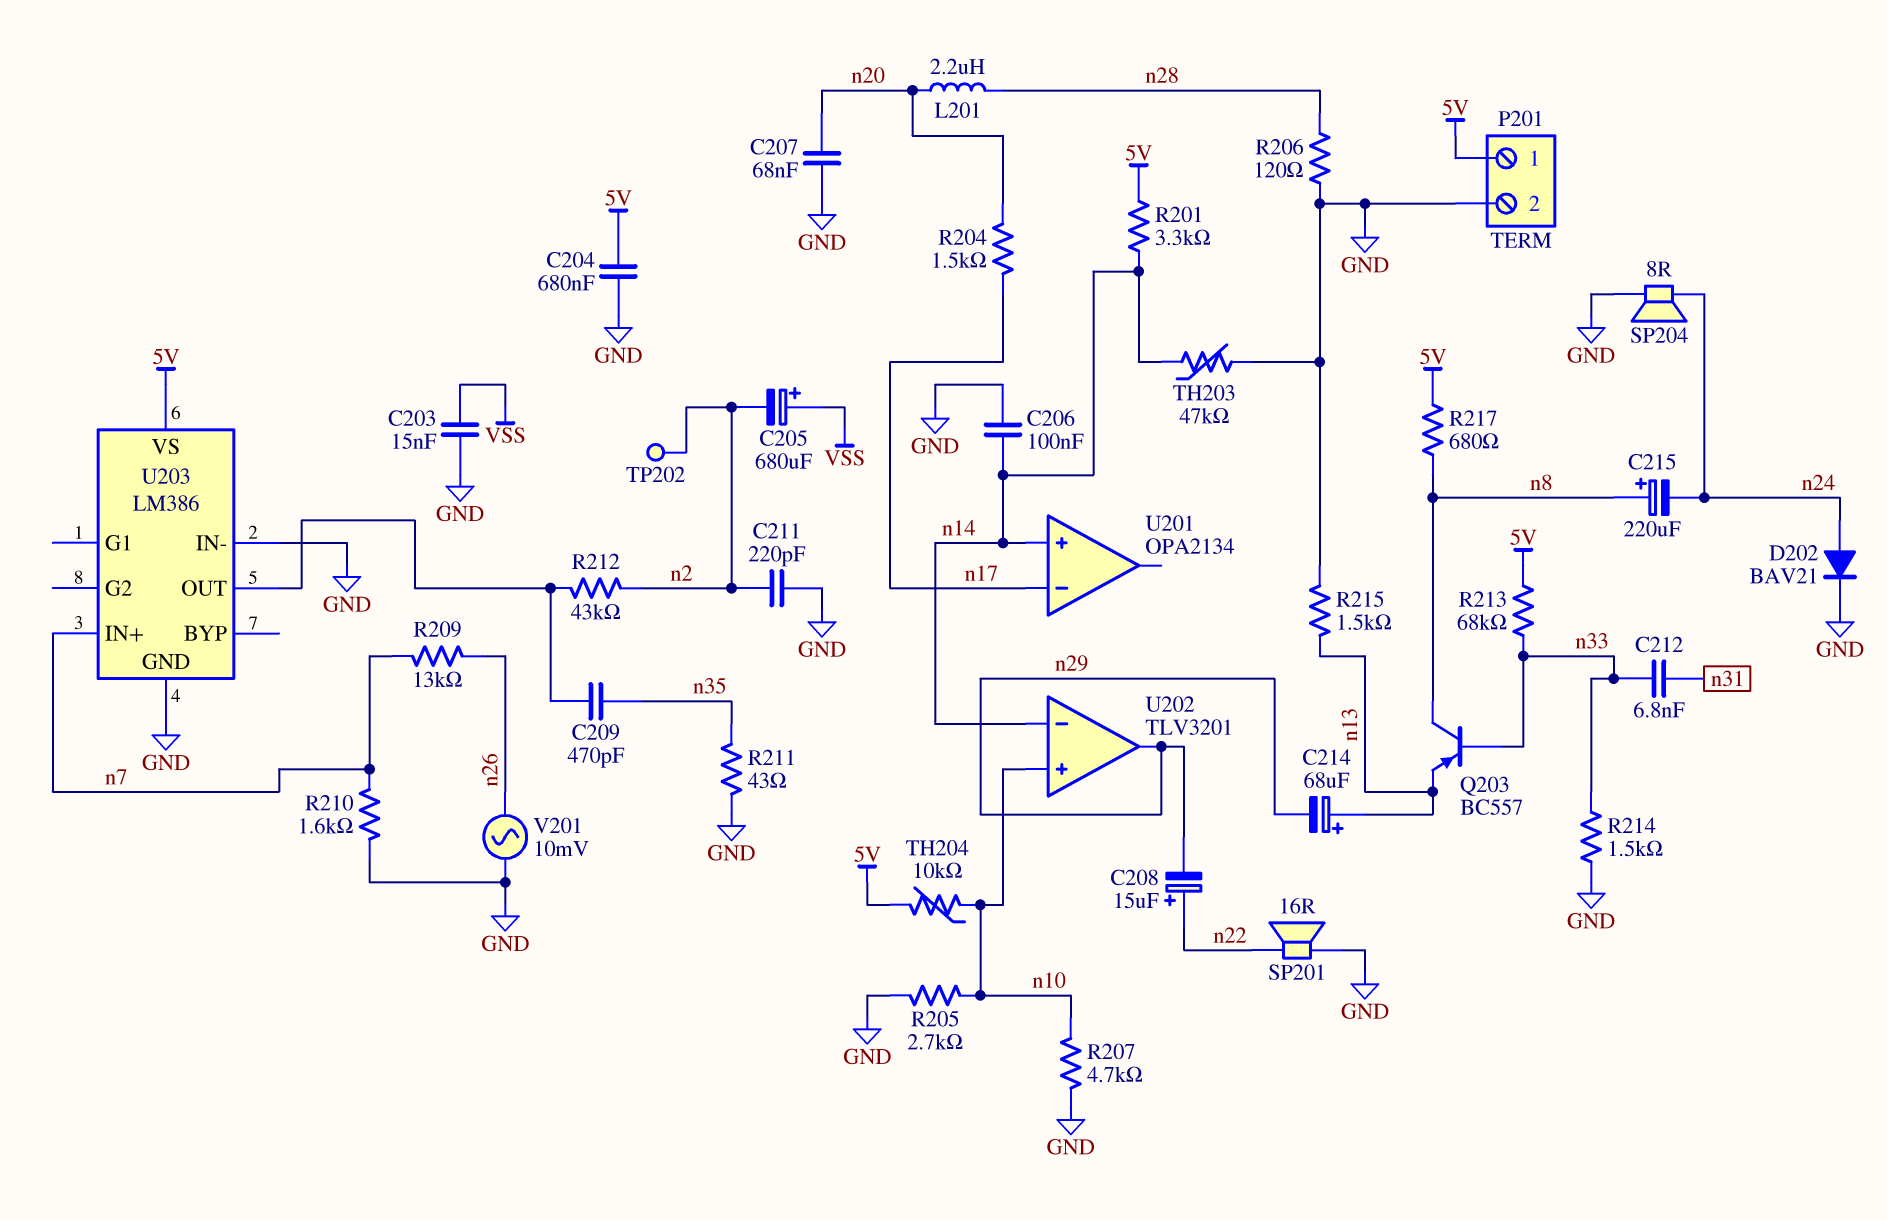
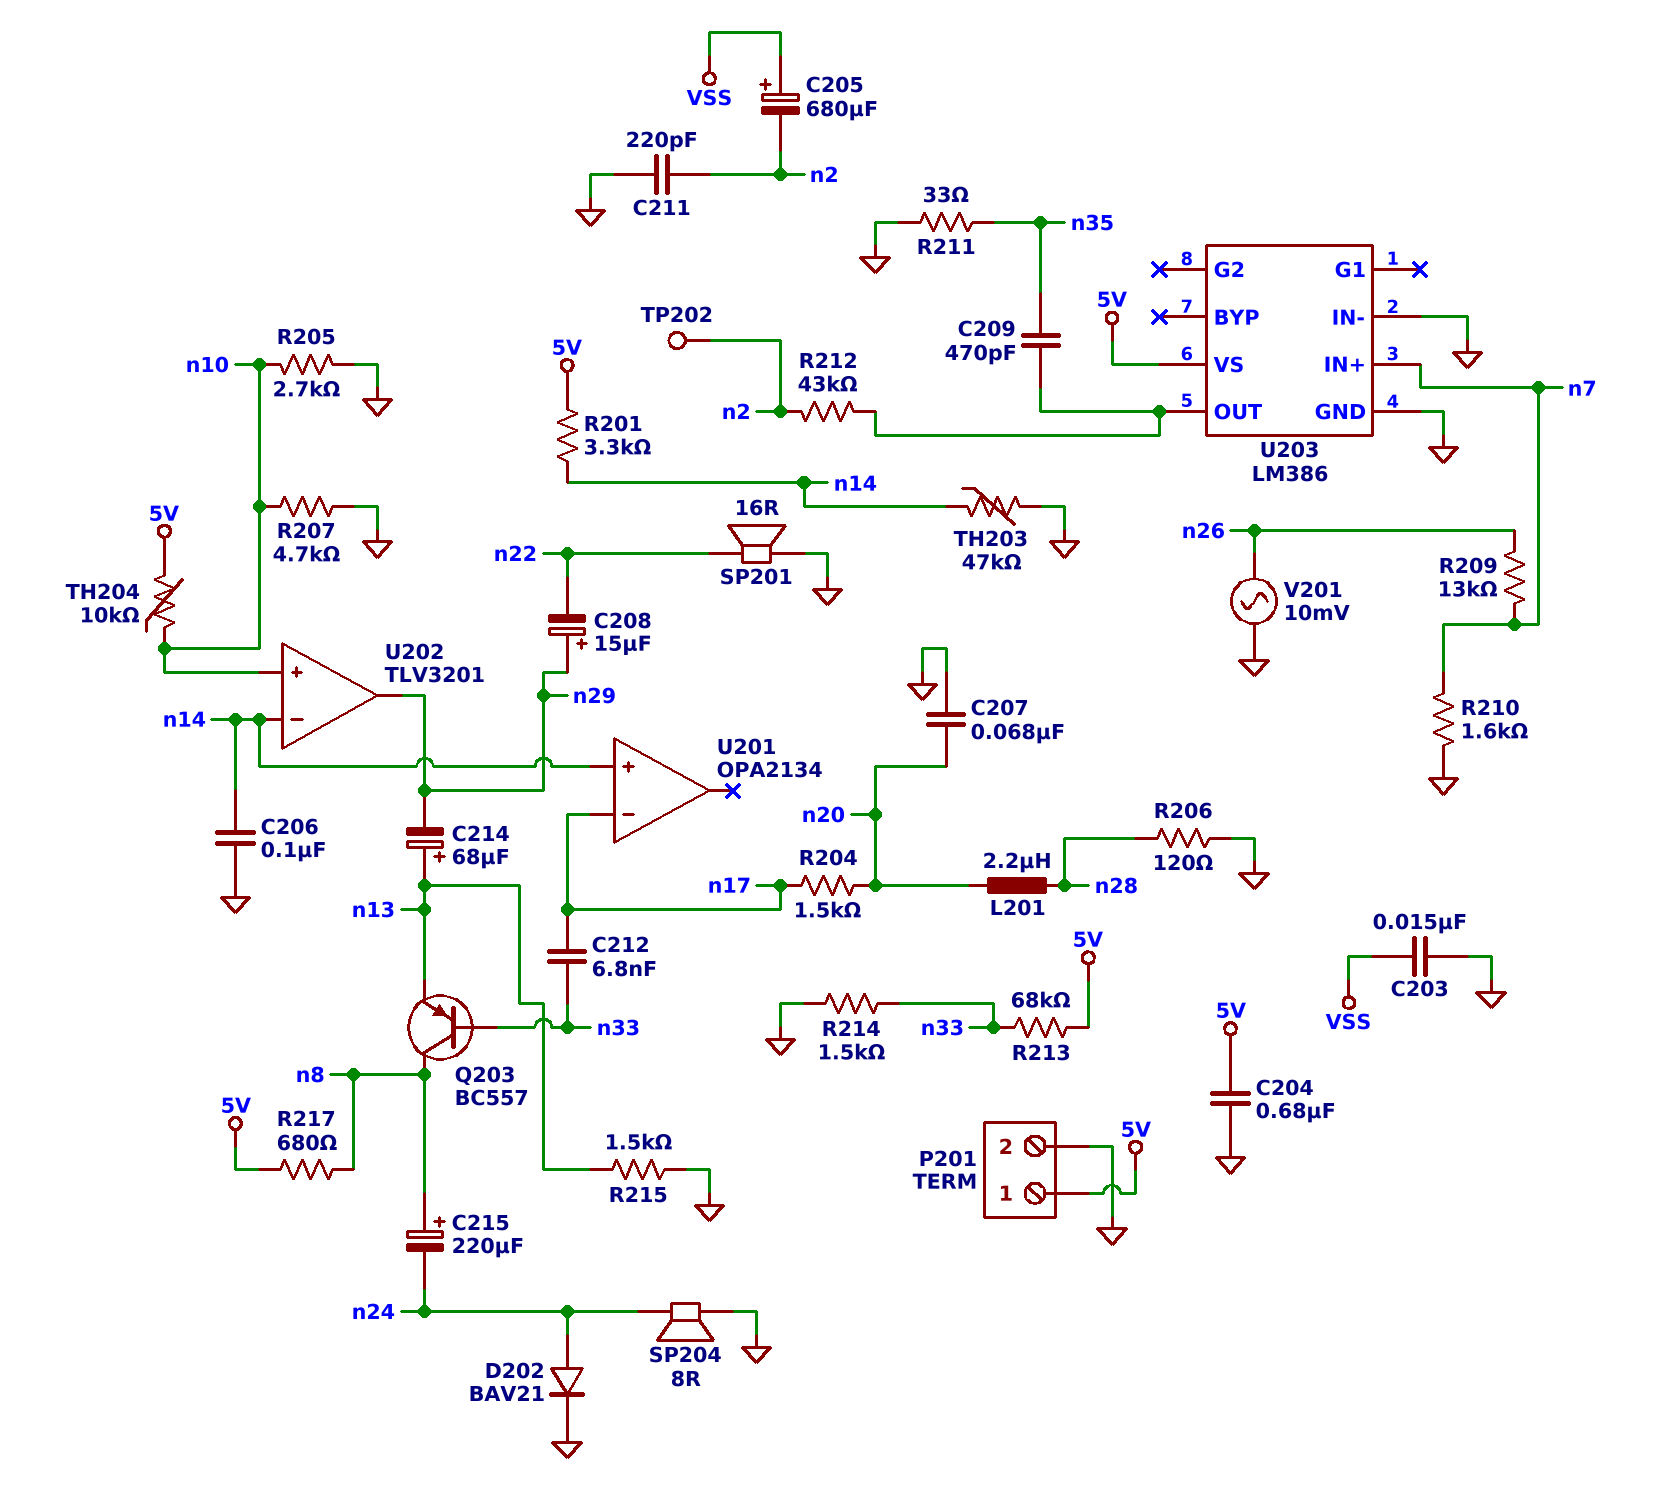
C208: 15uF (plus n22, minus n29) -> 15uF (plus n29, minus n22)
C212: 6.8nF (n31, n33) -> 6.8nF (n17, n33)
R211: 43 (GND, n35) -> 33 (GND, n35)

